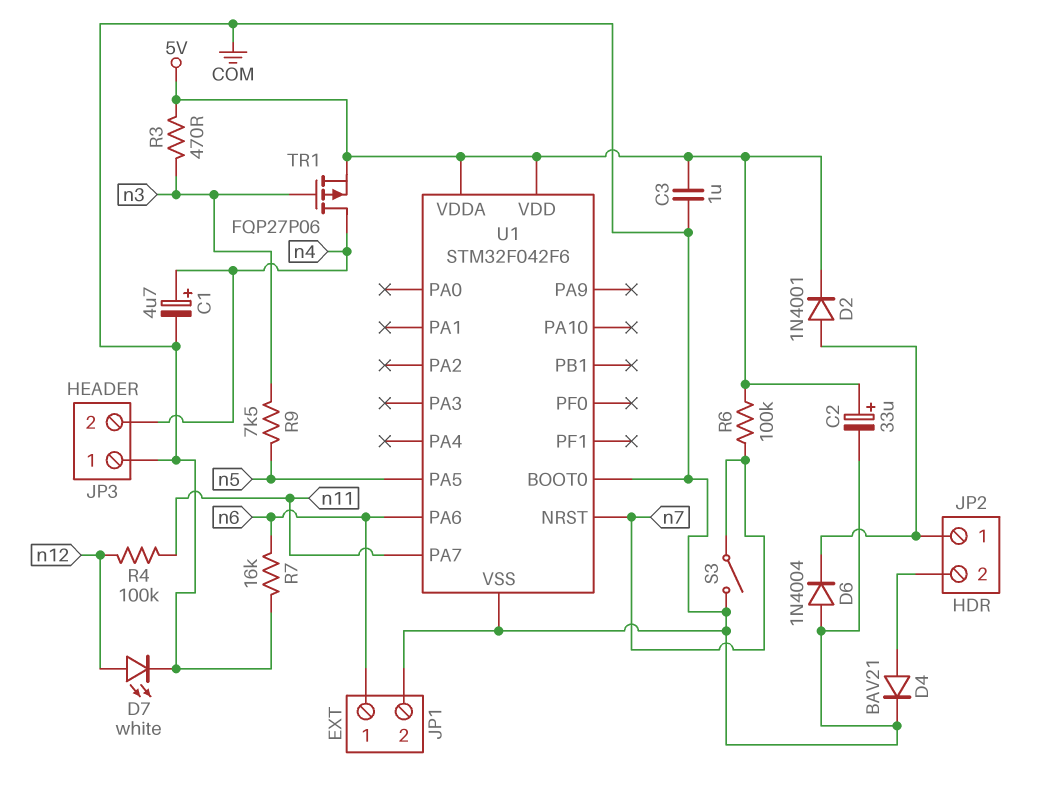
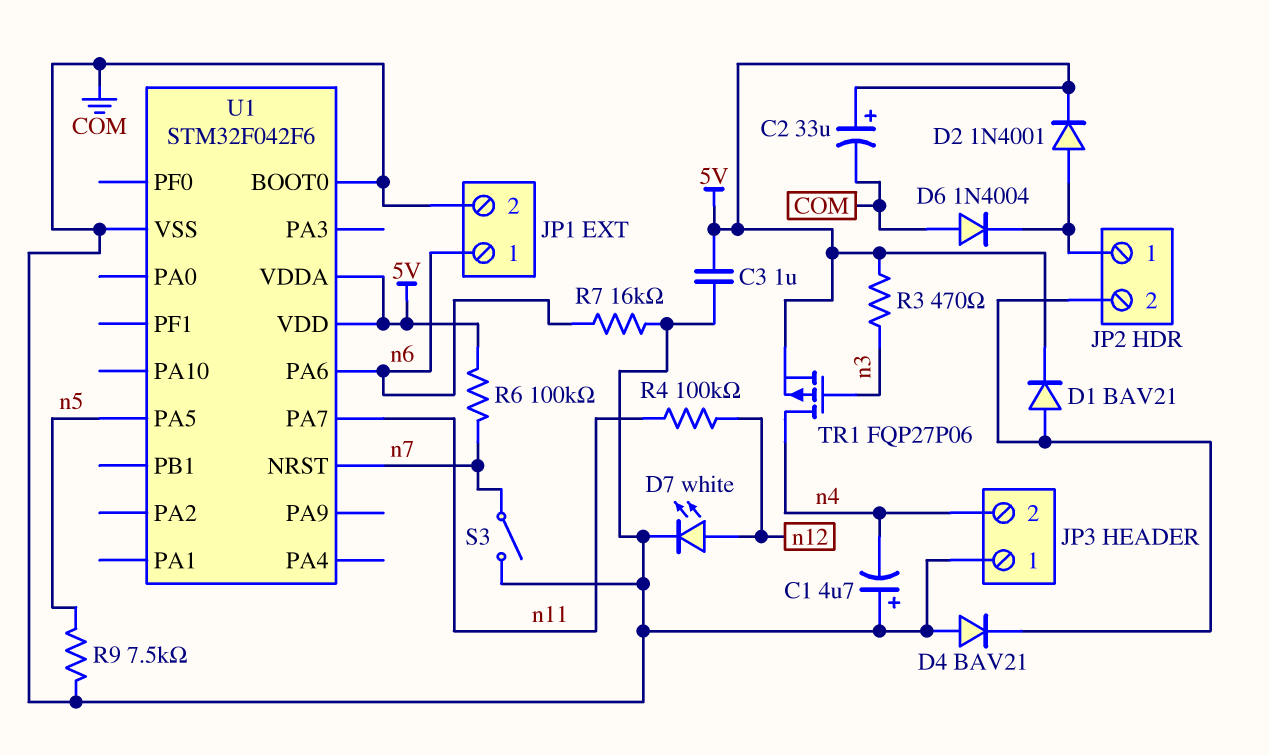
C1: 4.7uF (plus n4, minus COM) -> 4.7uF (plus COM, minus n4)
D1: none -> diode BAV21 (A JP2/2, K 5V)
D4: diode BAV21 (A JP2/2, K COM) -> diode BAV21 (A COM, K JP2/2)
R9: 7.5k (n3, n5) -> 7.5k (COM, n5)

